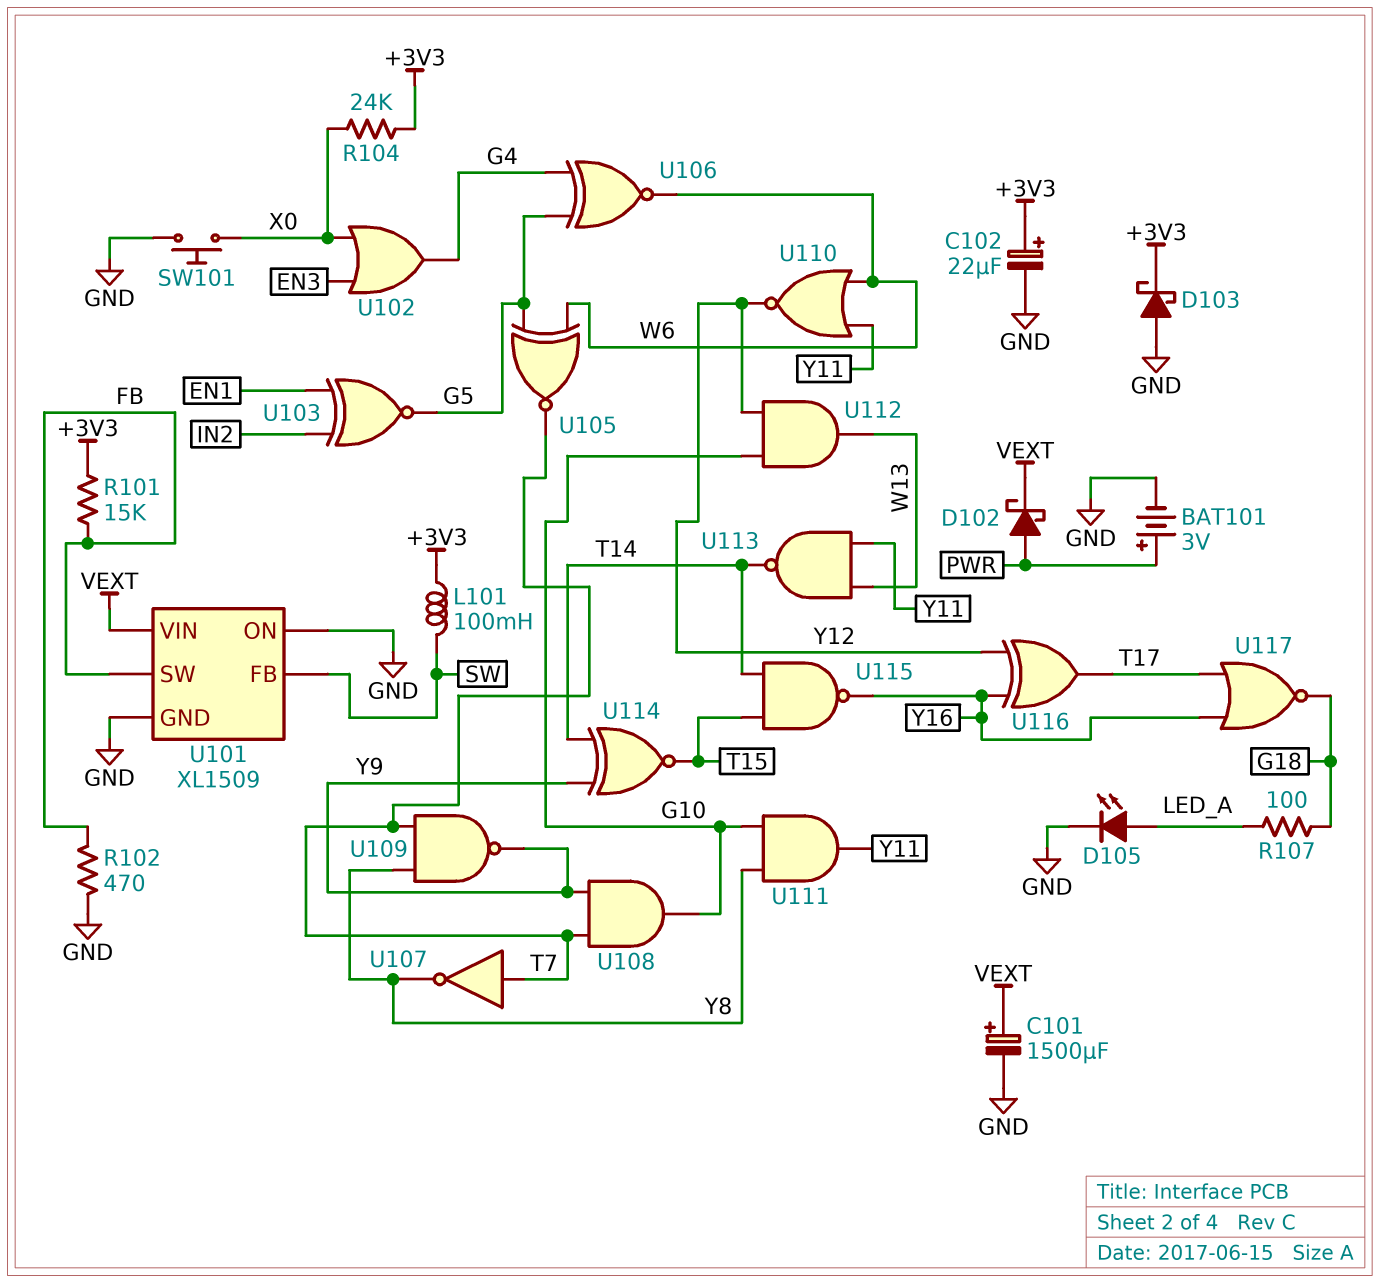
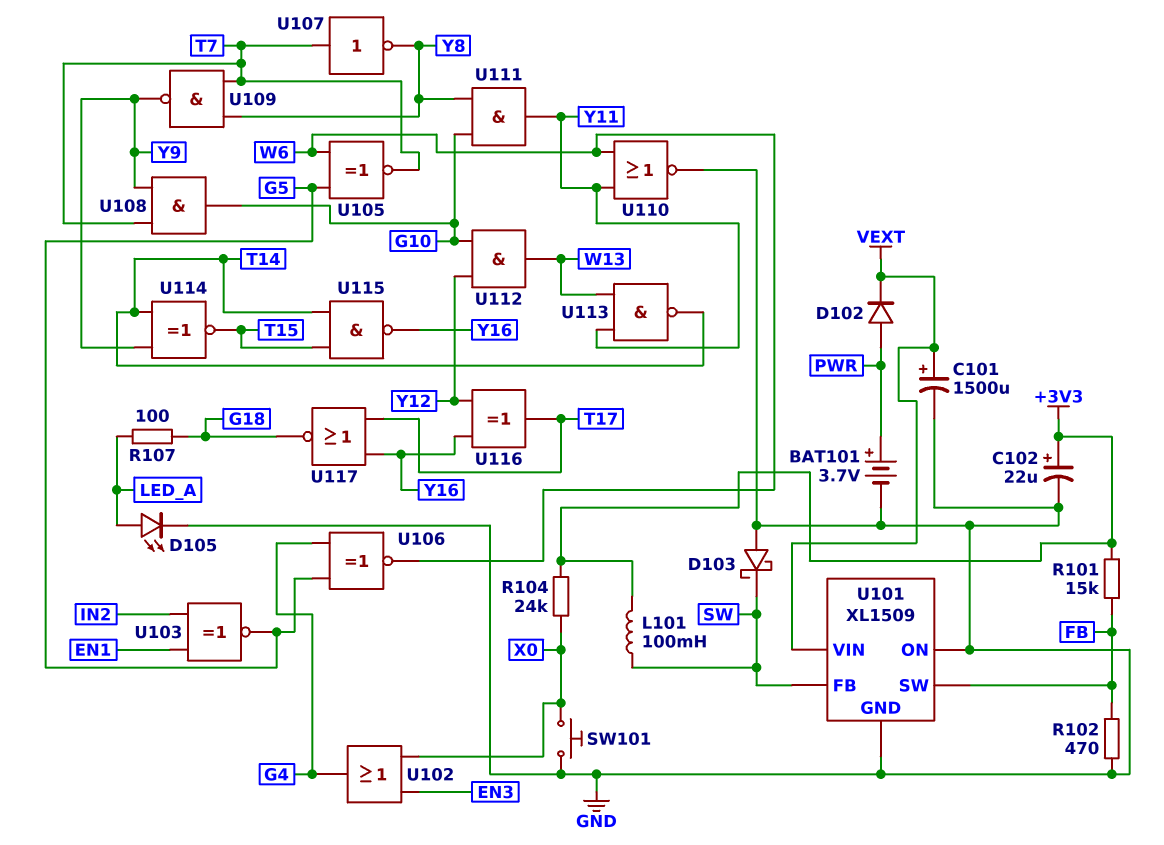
BAT101: 3V (plus PWR, minus GND) -> 3.7V (plus PWR, minus GND)
D102: schottky (A PWR, K VEXT) -> diode (A PWR, K VEXT)
D103: schottky (A GND, K +3V3) -> schottky (A GND, K SW)
U110: NOR (in W6, in Y11, out Y12) -> NOR (in W6, in Y11, out GND)

